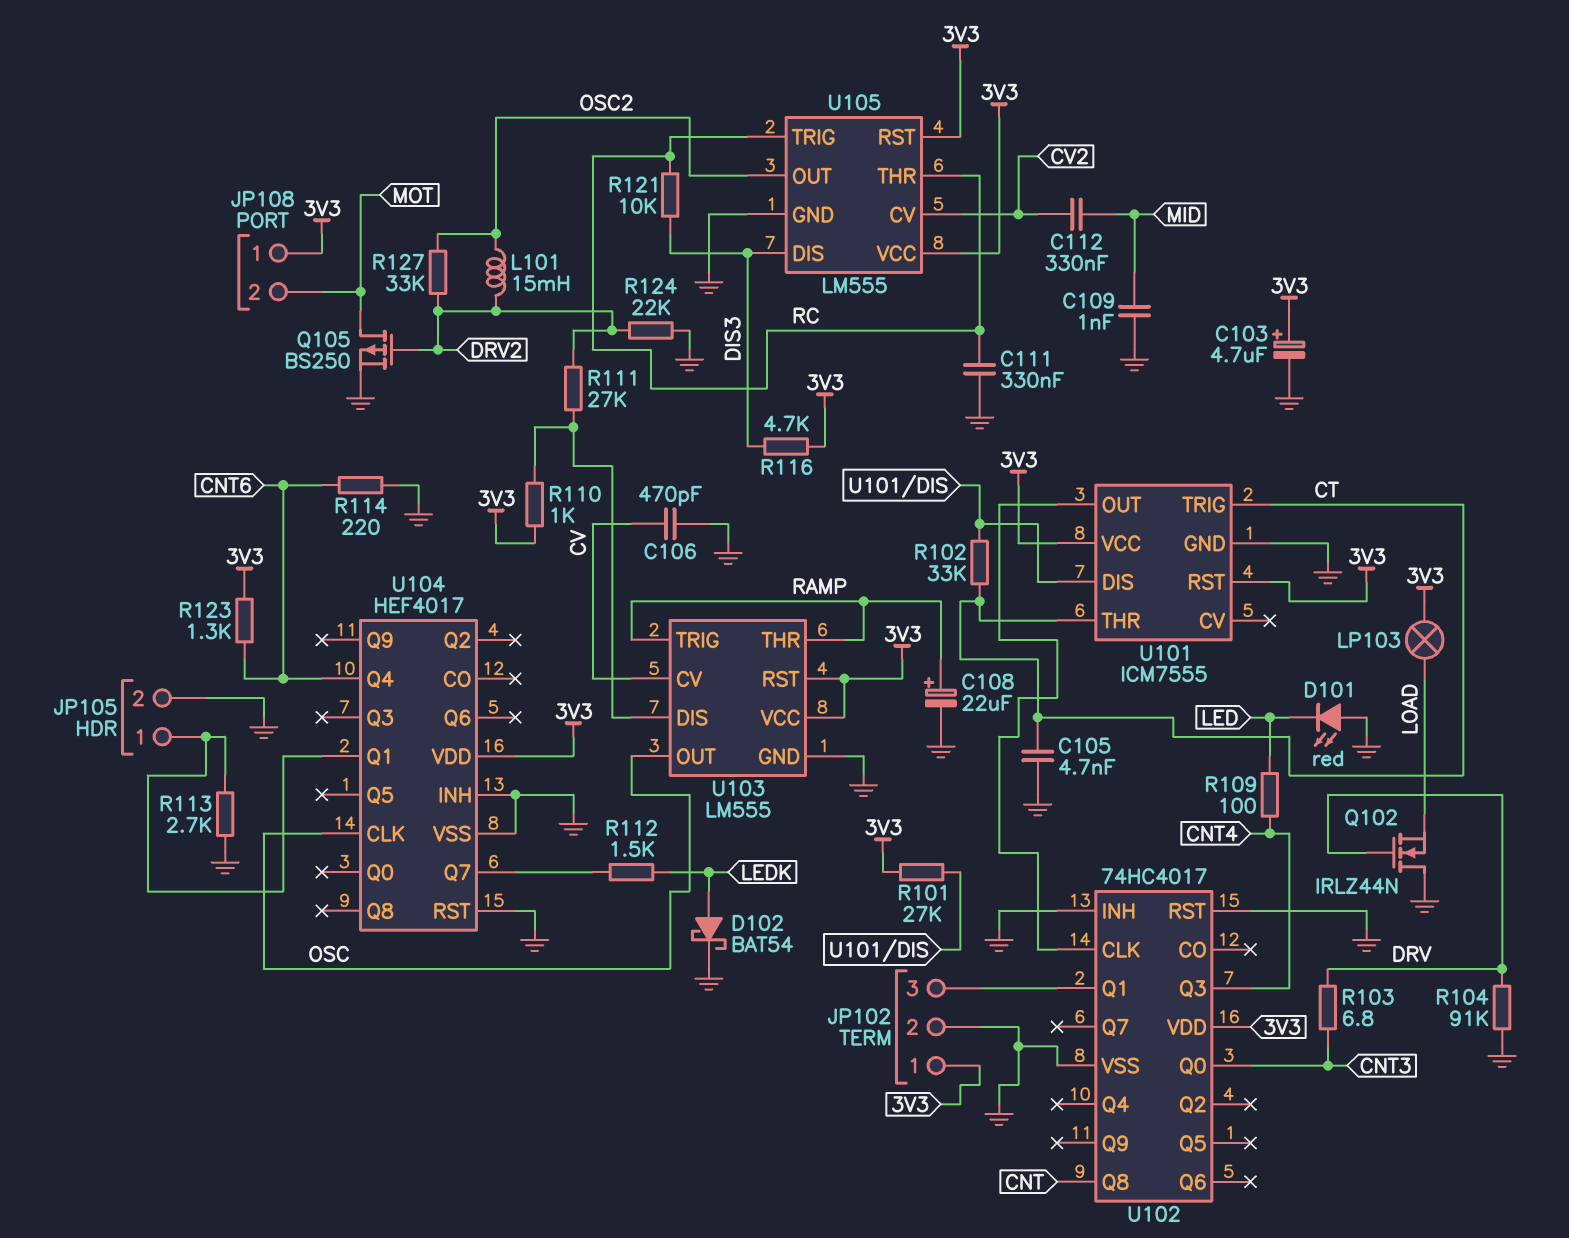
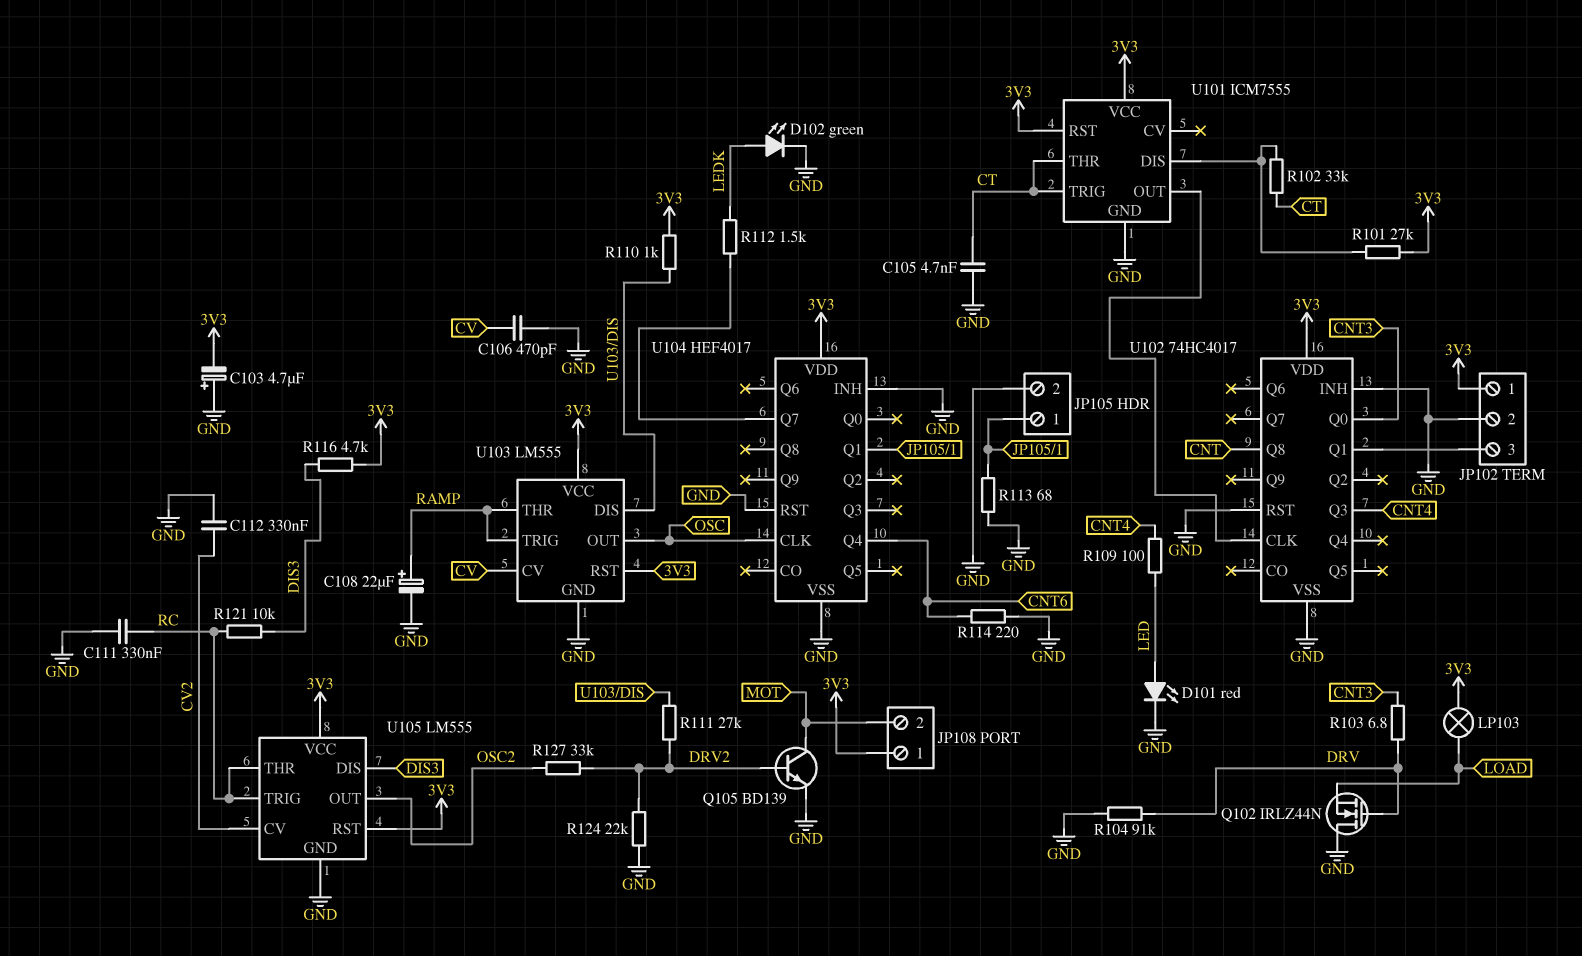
C103: 4.7uF (plus 3V3, minus GND) -> 4.7uF (plus GND, minus 3V3)
C109: 1nF (GND, MID) -> none
C112: 330nF (CV2, MID) -> 330nF (CV2, GND)
D101: LED red (A GND, K LED) -> LED red (A LED, K GND)
D102: schottky BAT54 (A LEDK, K GND) -> LED green (A LEDK, K GND)
L101: 15mH (DRV2, OSC2) -> none
Q105: PMOS BS250 (G DRV2, D MOT, S GND) -> NPN BD139 (B DRV2, C MOT, E GND)
R113: 2.7k (GND, JP105/1) -> 68 (GND, JP105/1)
R123: 1.3k (3V3, CNT6) -> none

